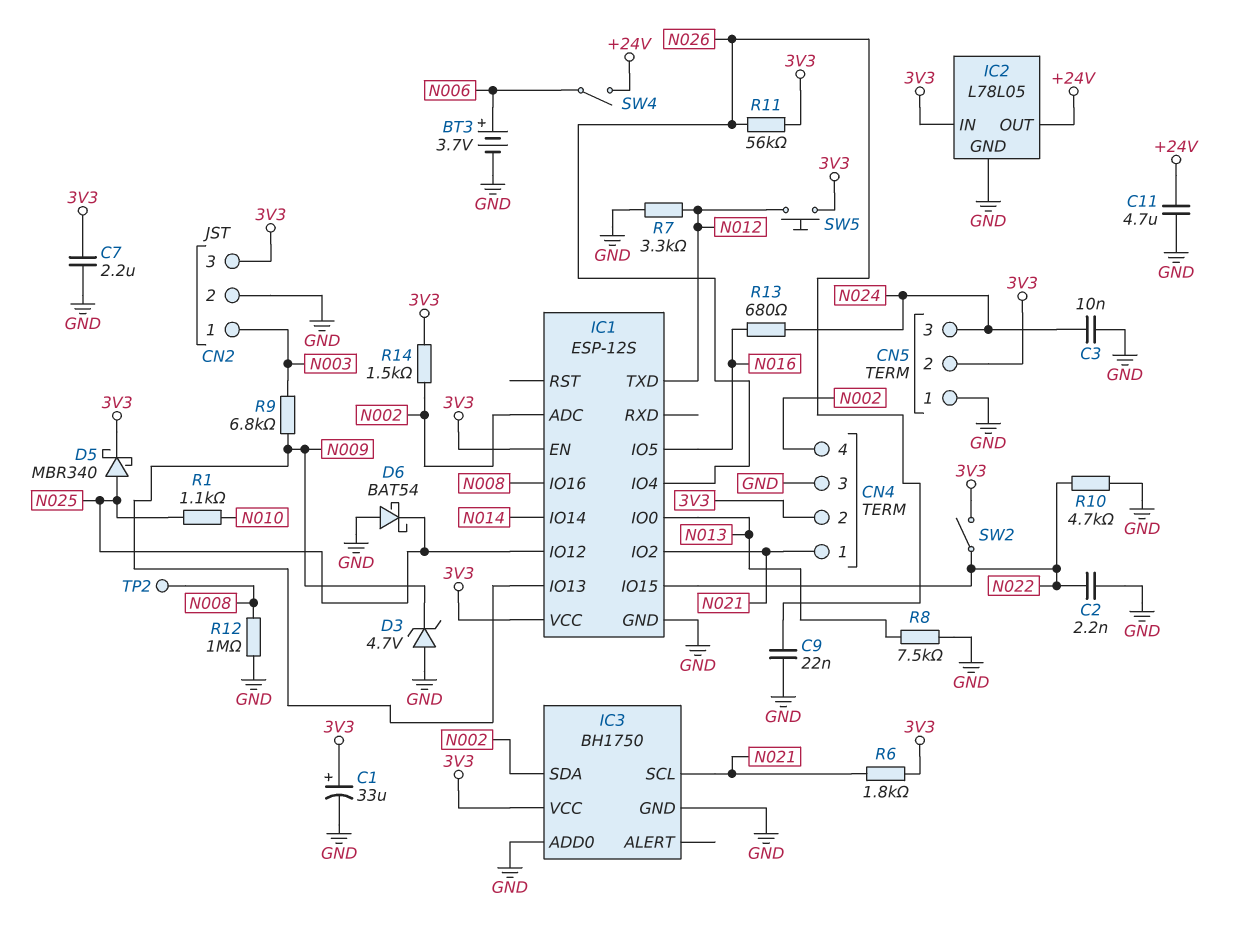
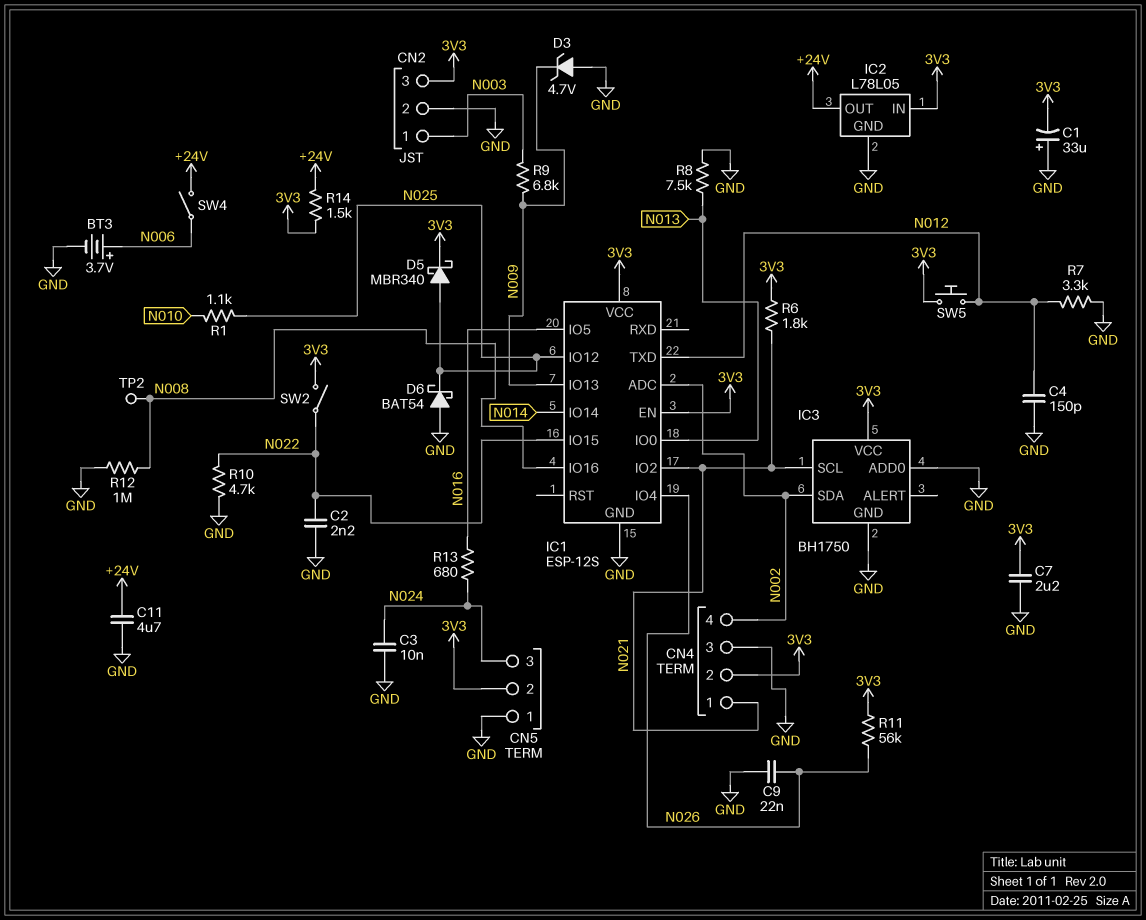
C1: 33uF (plus 3V3, minus GND) -> 33uF (plus GND, minus 3V3)
C4: none -> 150pF (GND, N012)
R14: 1.5k (3V3, N002) -> 1.5k (+24V, 3V3)

